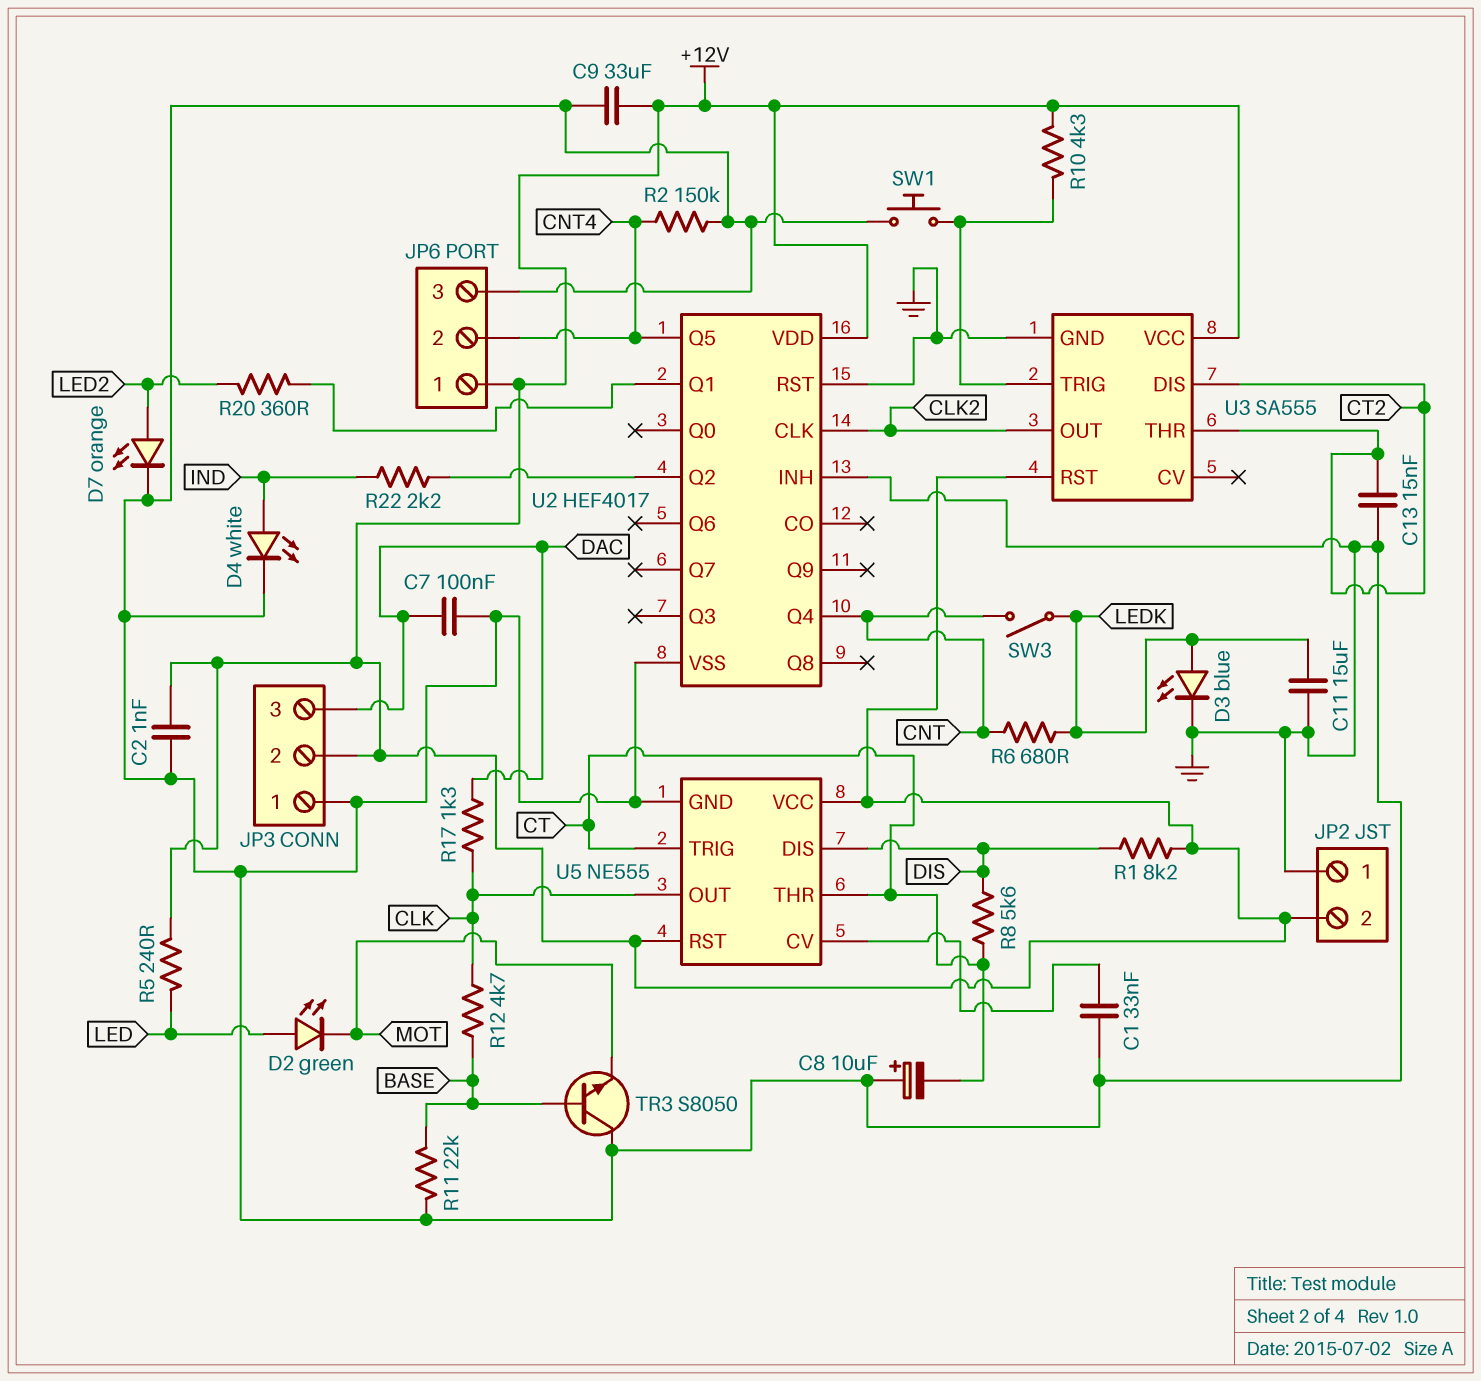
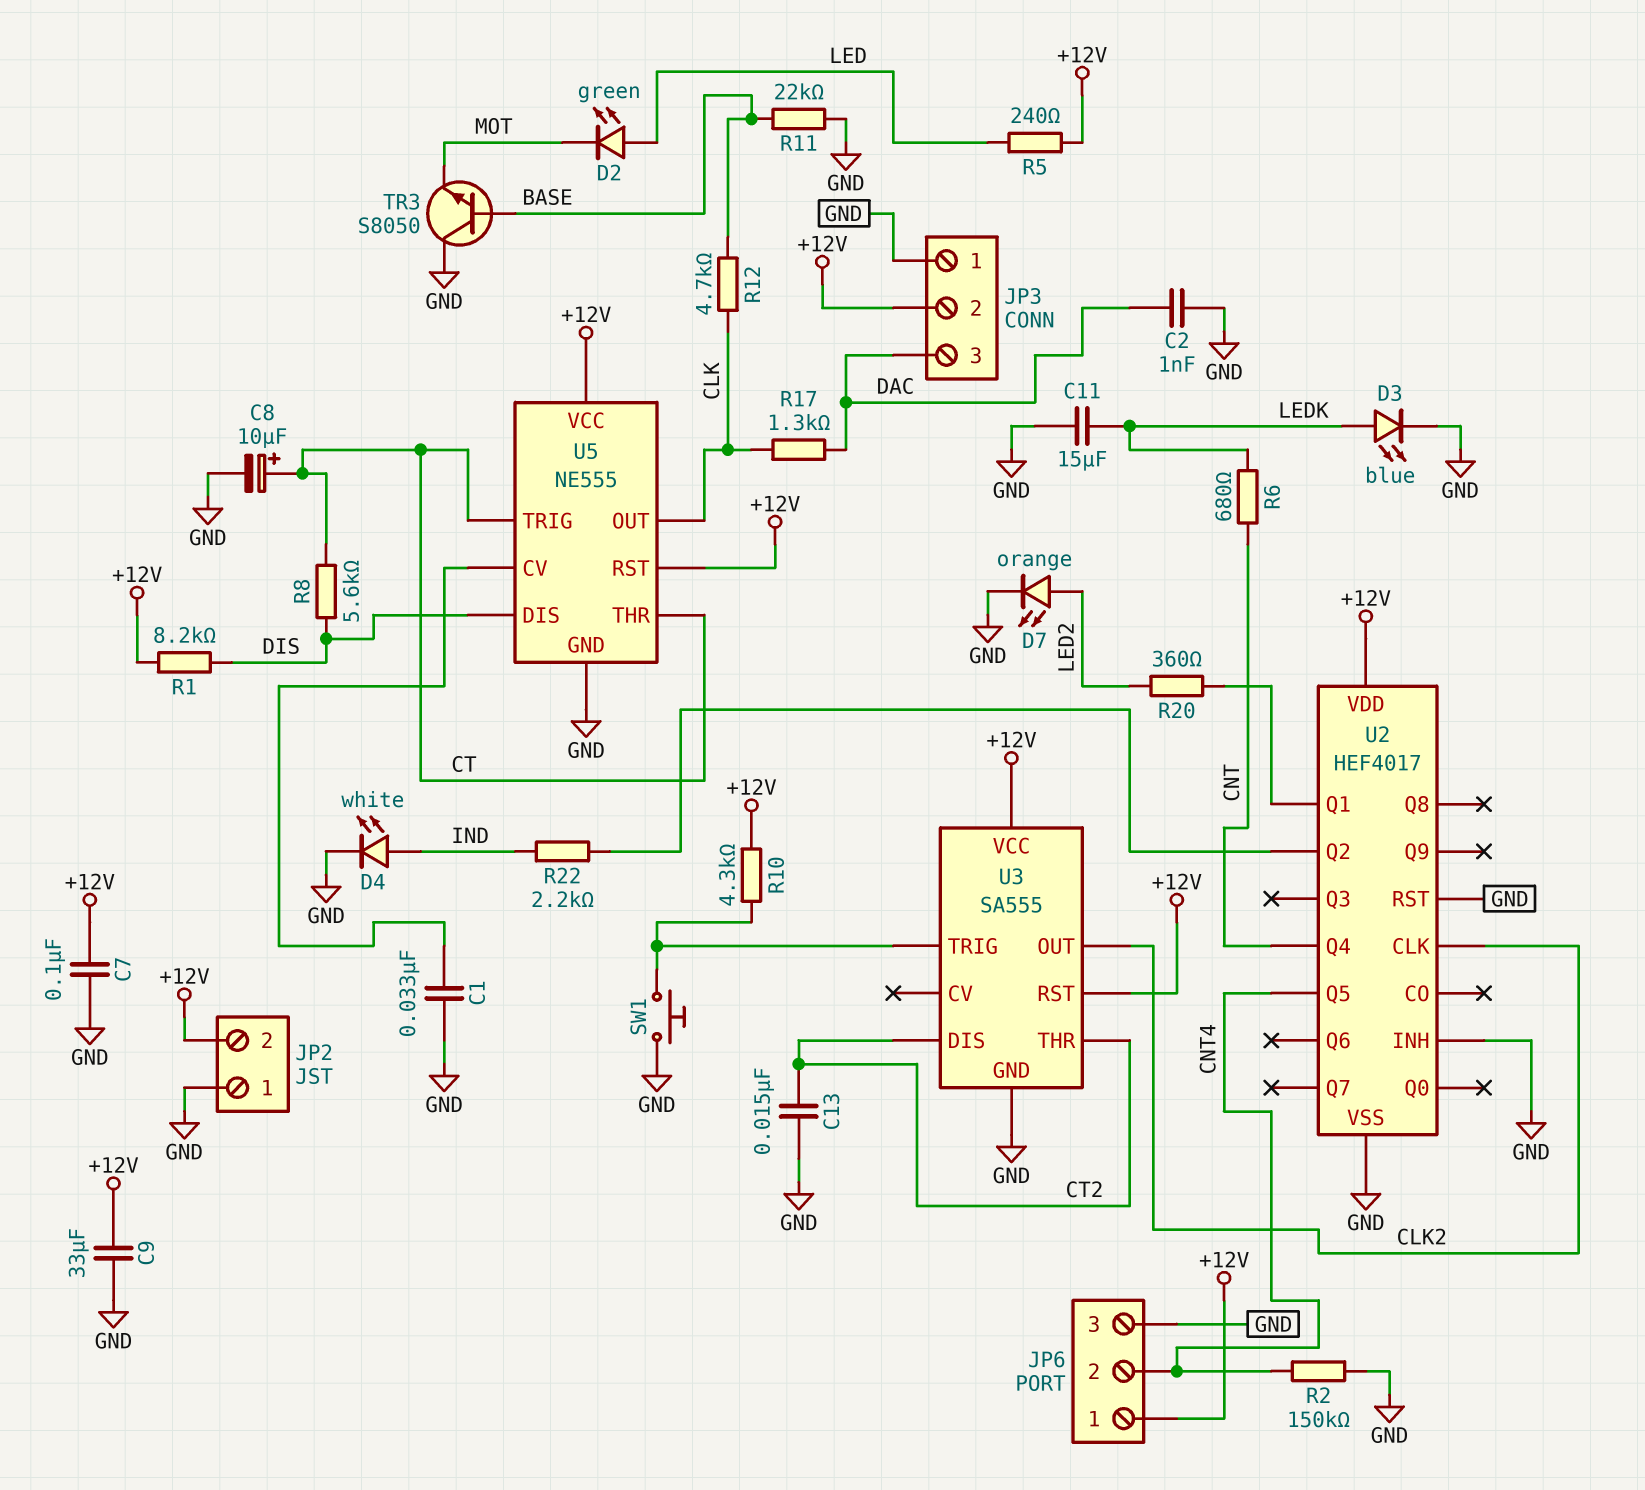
C2: 1nF (+12V, GND) -> 1nF (DAC, GND)
C7: 100nF (DAC, GND) -> 100nF (+12V, GND)
C8: 10uF (plus GND, minus CT) -> 10uF (plus CT, minus GND)
SW3: switch (CNT, LEDK) -> none

